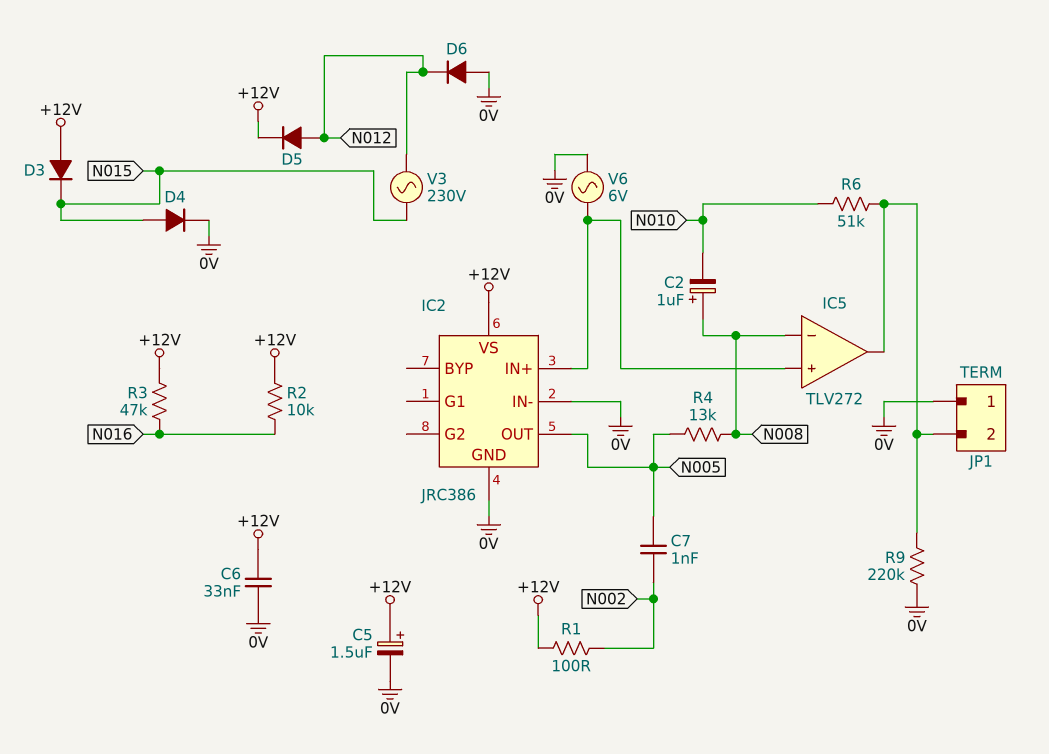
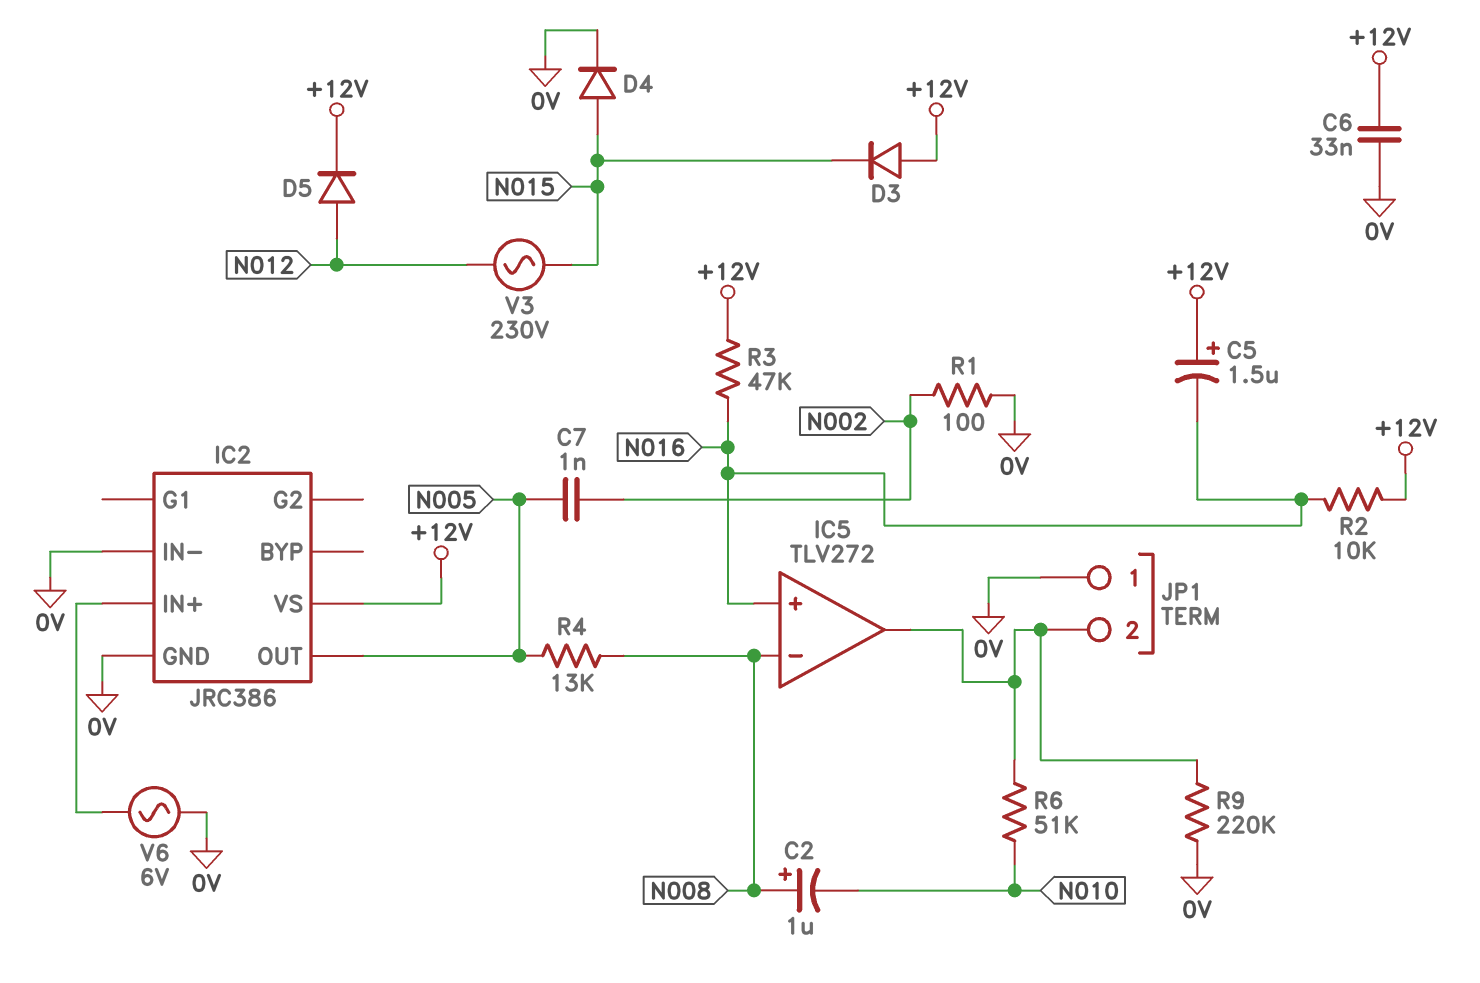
C5: 1.5uF (plus +12V, minus 0V) -> 1.5uF (plus +12V, minus N016)
D6: diode (A 0V, K N012) -> none
IC5 pin in+: IC2/IN+ -> N016
R1: 100 (+12V, N002) -> 100 (0V, N002)

